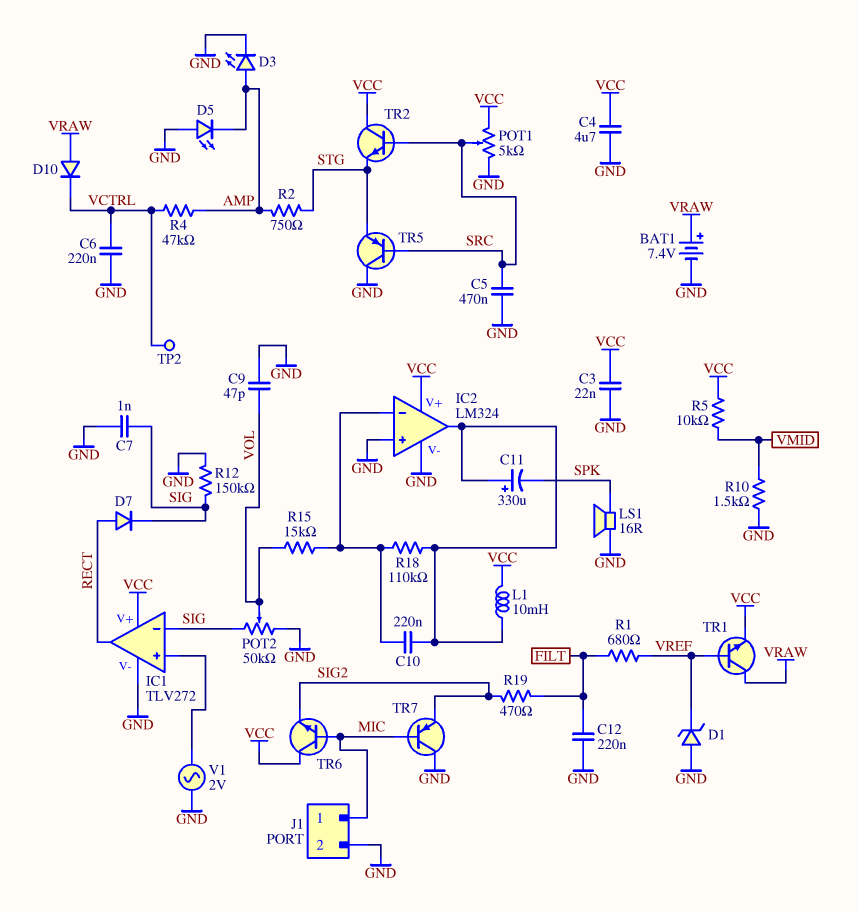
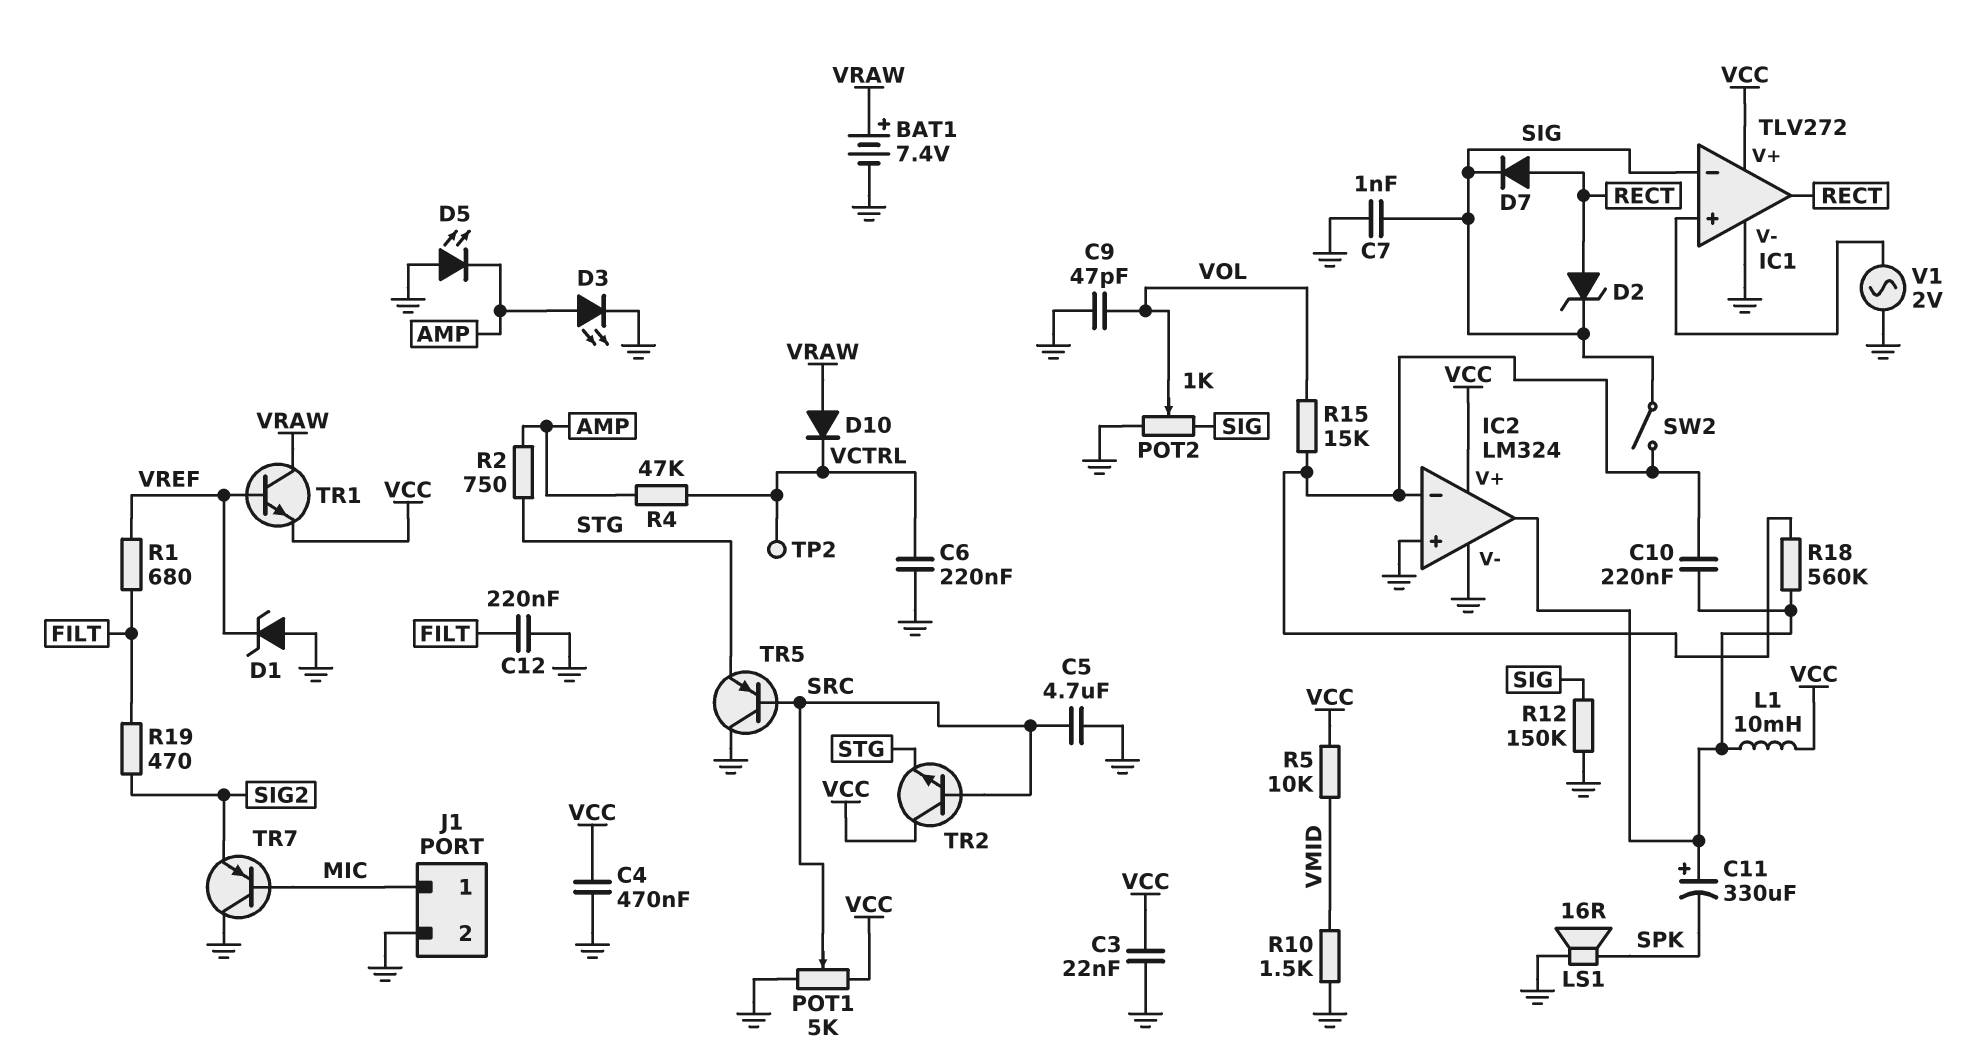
C4: 4.7uF (GND, VCC) -> 470nF (GND, VCC)
C5: 470nF (GND, SRC) -> 4.7uF (GND, SRC)
D2: none -> zener (A RECT, K SIG)
POT2: 50k (GND, SIG, wiper VOL) -> 1k (GND, SIG, wiper VOL)
R18: 110k (IC2/in-, IC2/out) -> 560k (IC2/in-, IC2/out)
SW2: none -> switch (IC2/in-, SIG)
TR6: NPN (B MIC, C VCC, E SIG2) -> none

